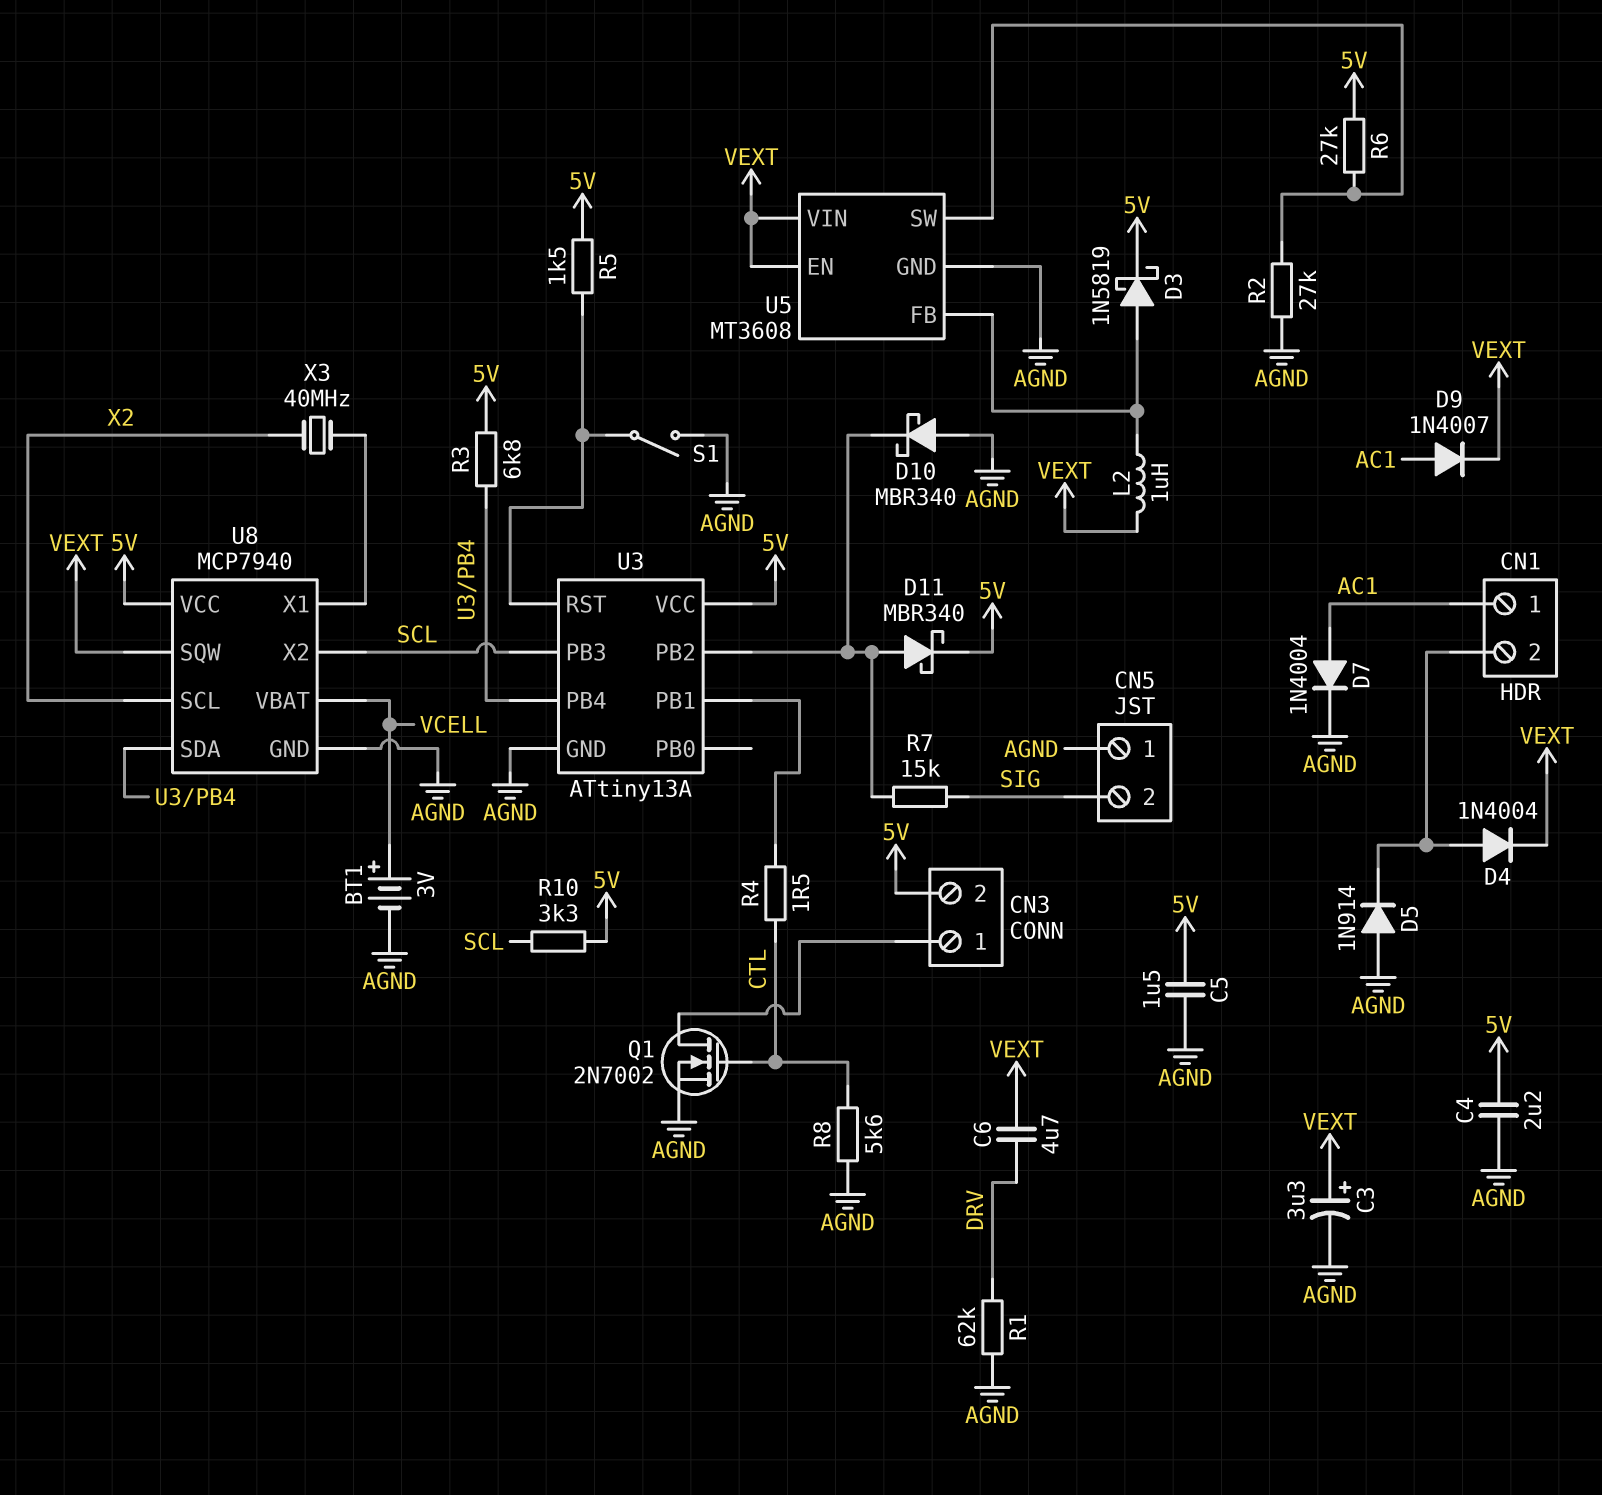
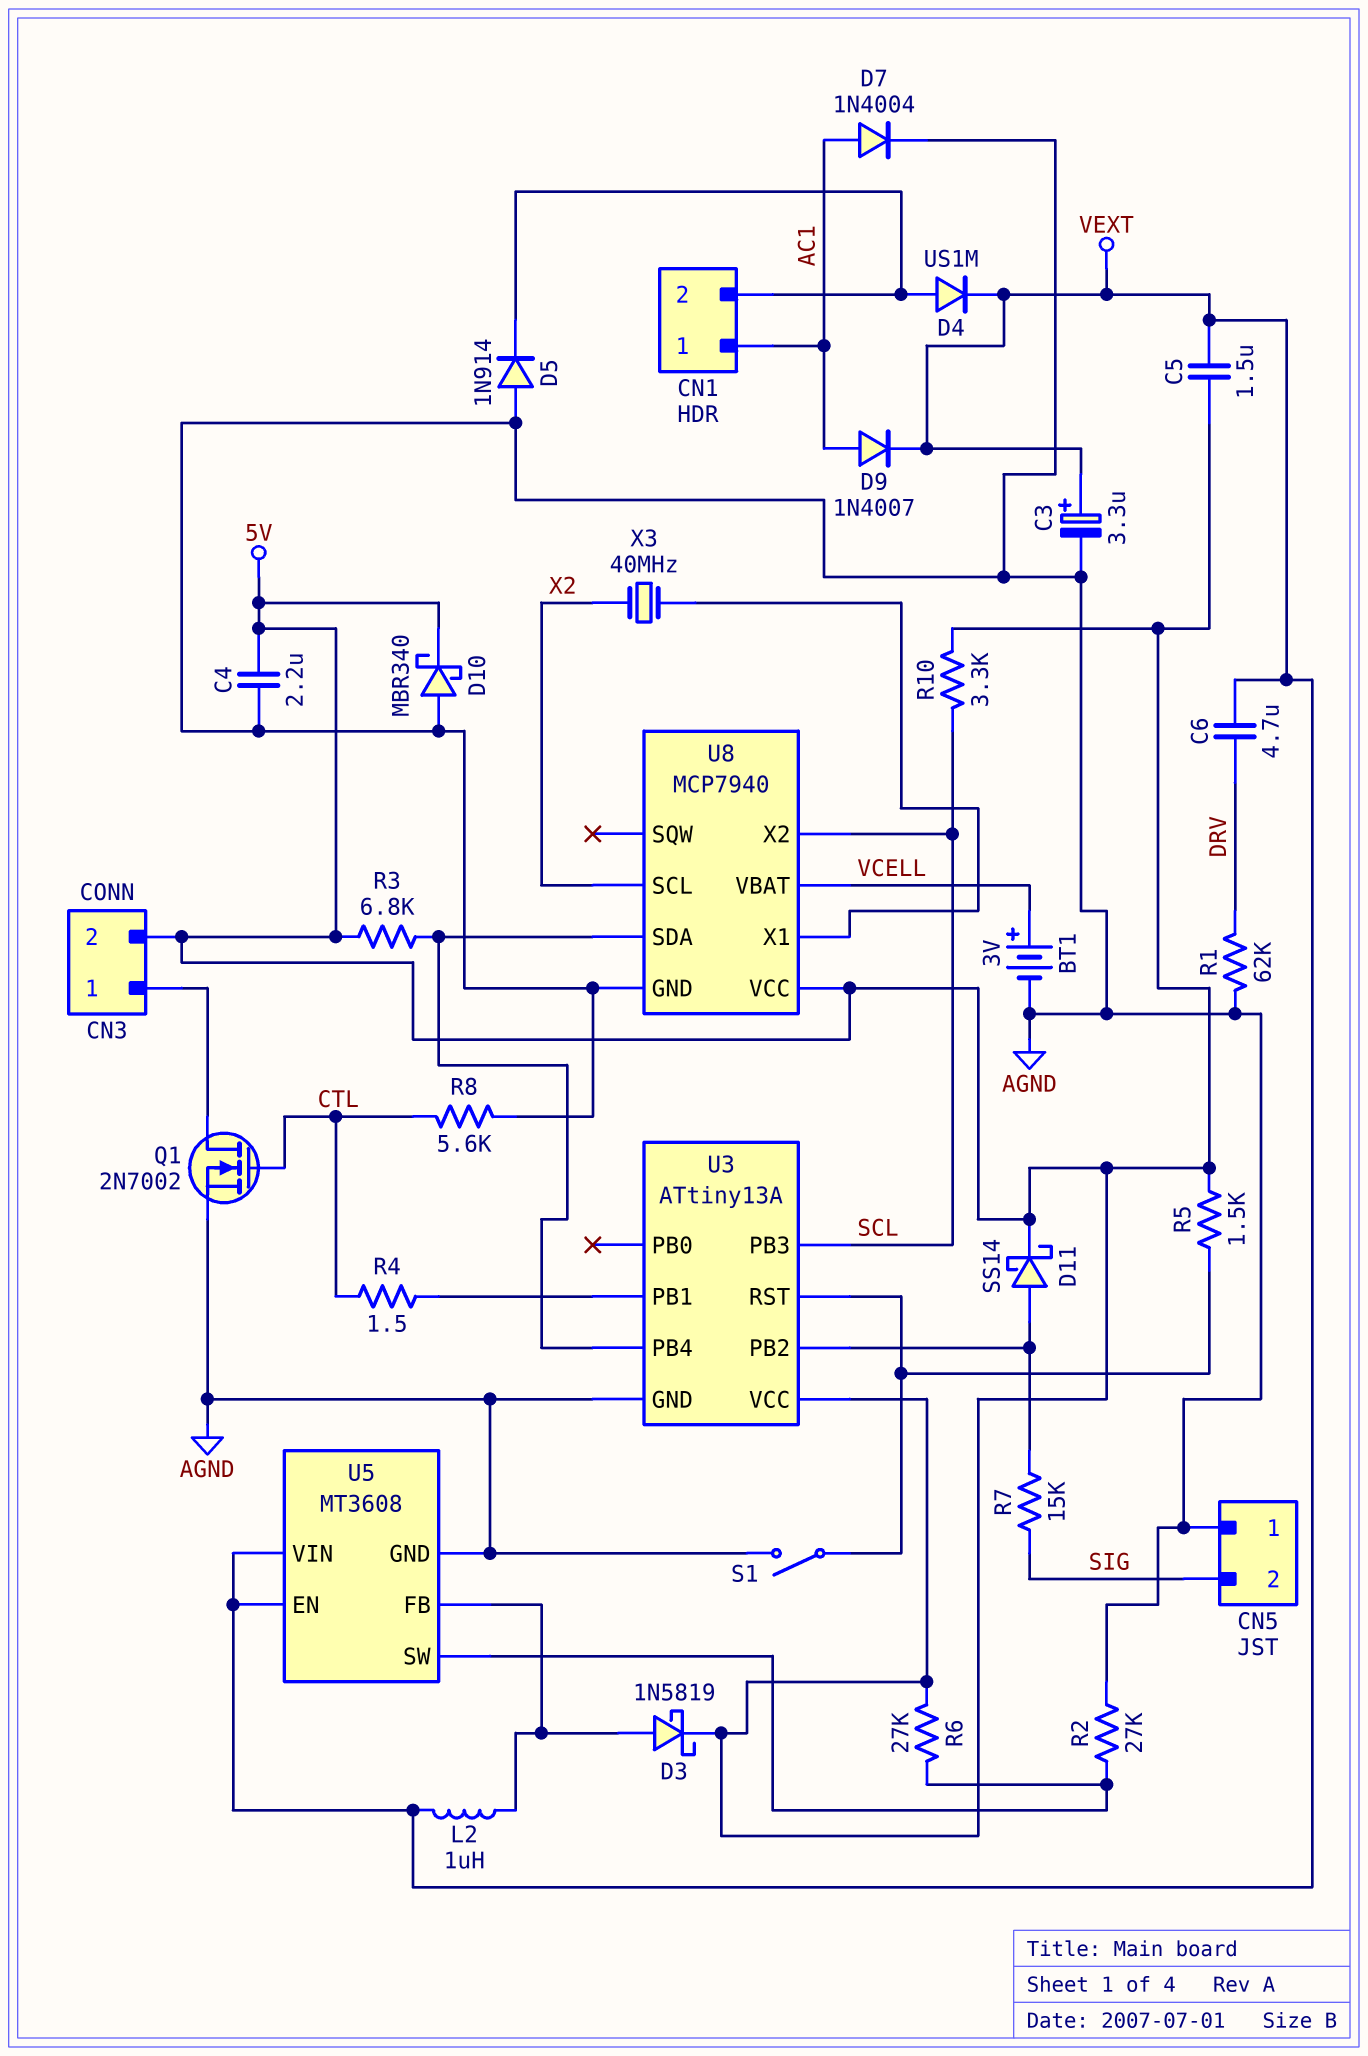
C5: 1.5uF (5V, AGND) -> 1.5uF (5V, VEXT)
D4: diode 1N4004 (A CN1/2, K VEXT) -> diode US1M (A CN1/2, K VEXT)
D10: schottky MBR340 (A AGND, K U3/PB2) -> schottky MBR340 (A AGND, K 5V)
D11: schottky MBR340 (A U3/PB2, K 5V) -> schottky SS14 (A U3/PB2, K 5V)
U8 pin SQW: VEXT -> none

